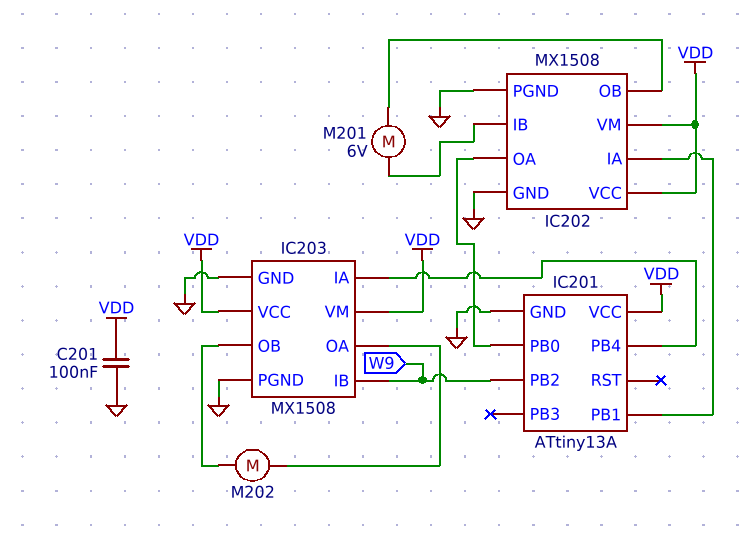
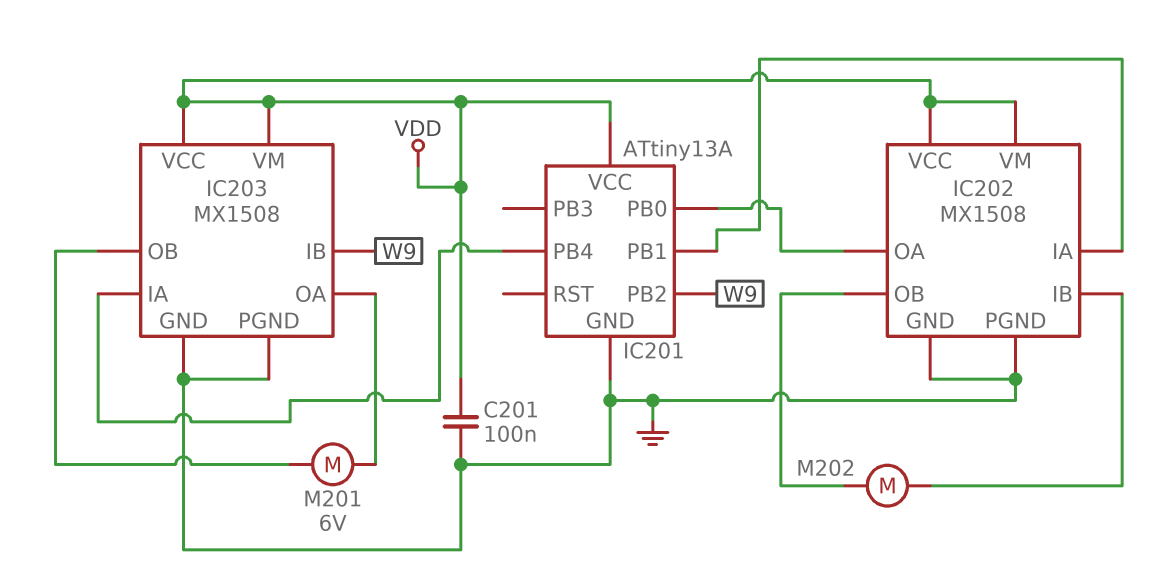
M201: motor 6V (IC202/IB, IC202/OB) -> motor 6V (IC203/OA, IC203/OB)
M202: motor (IC203/OA, IC203/OB) -> motor (IC202/IB, IC202/OB)

